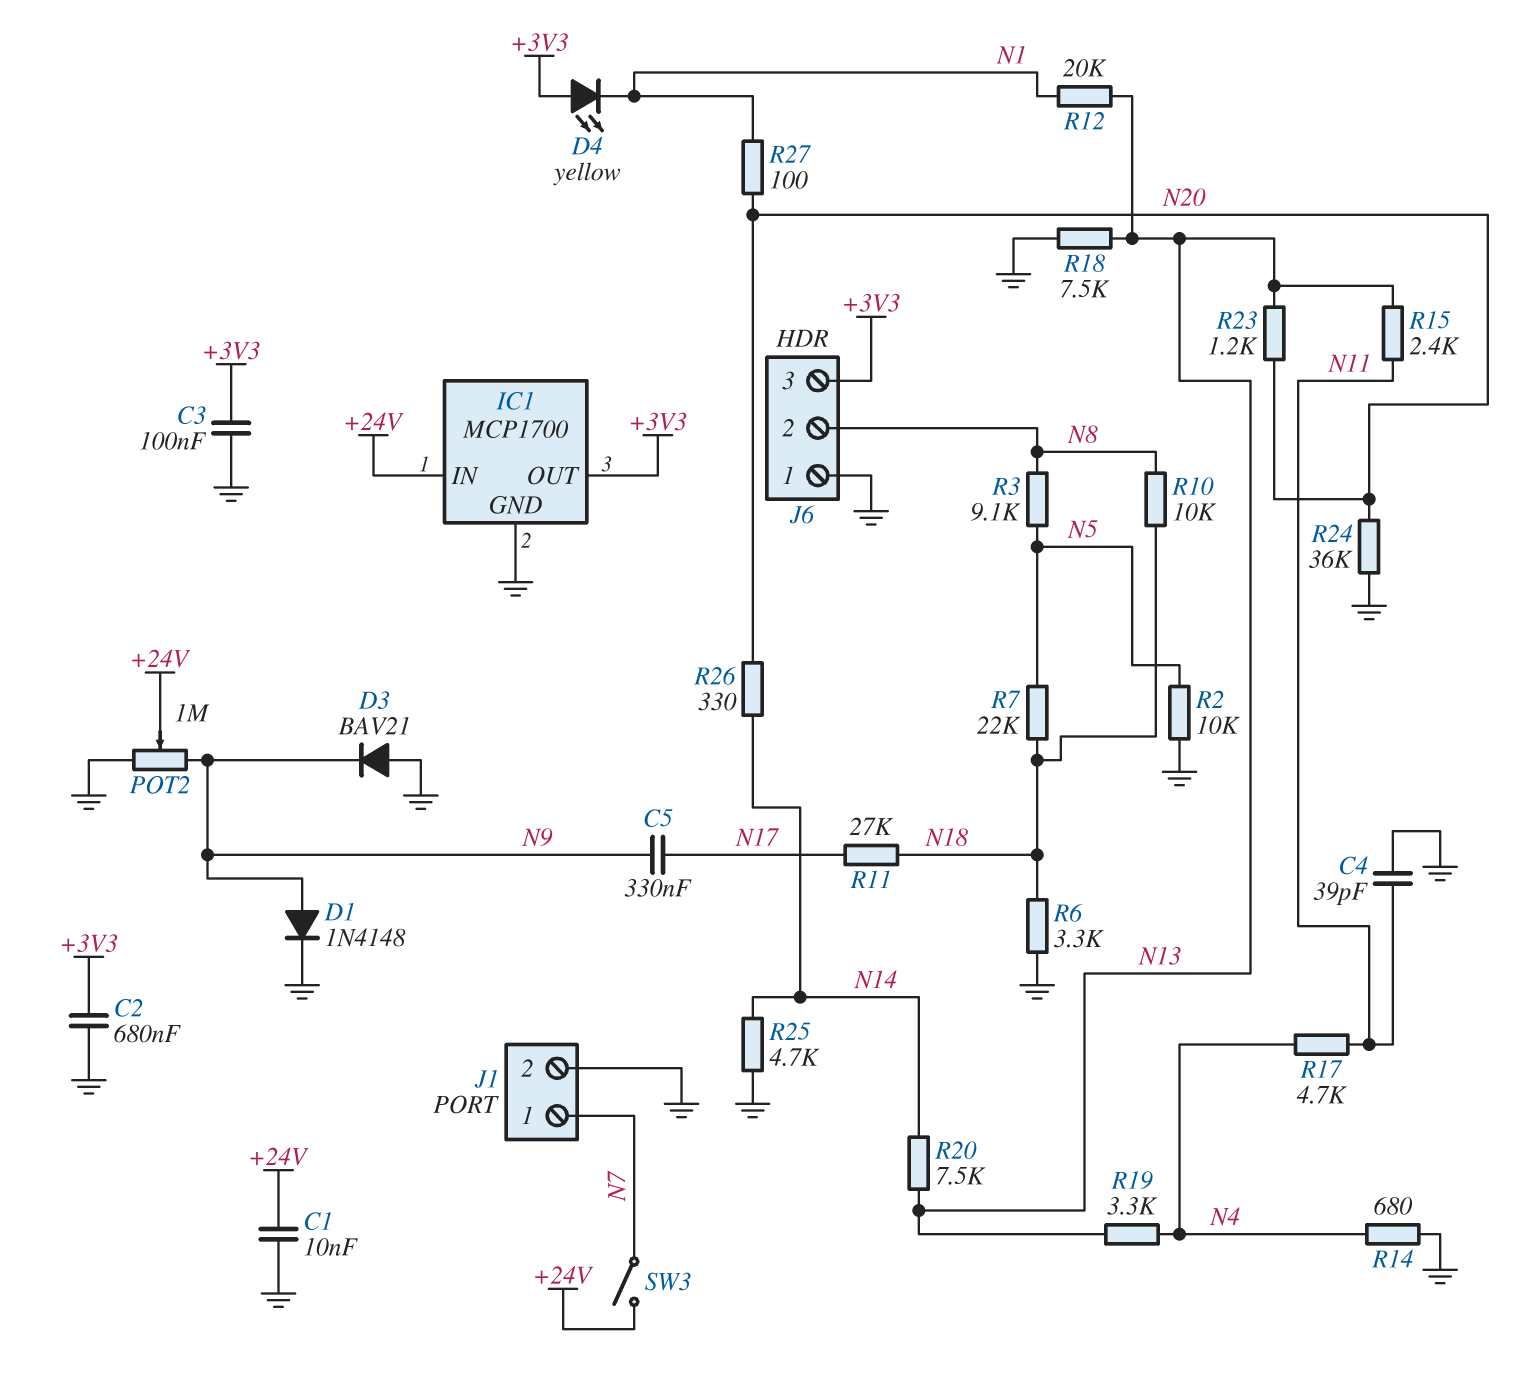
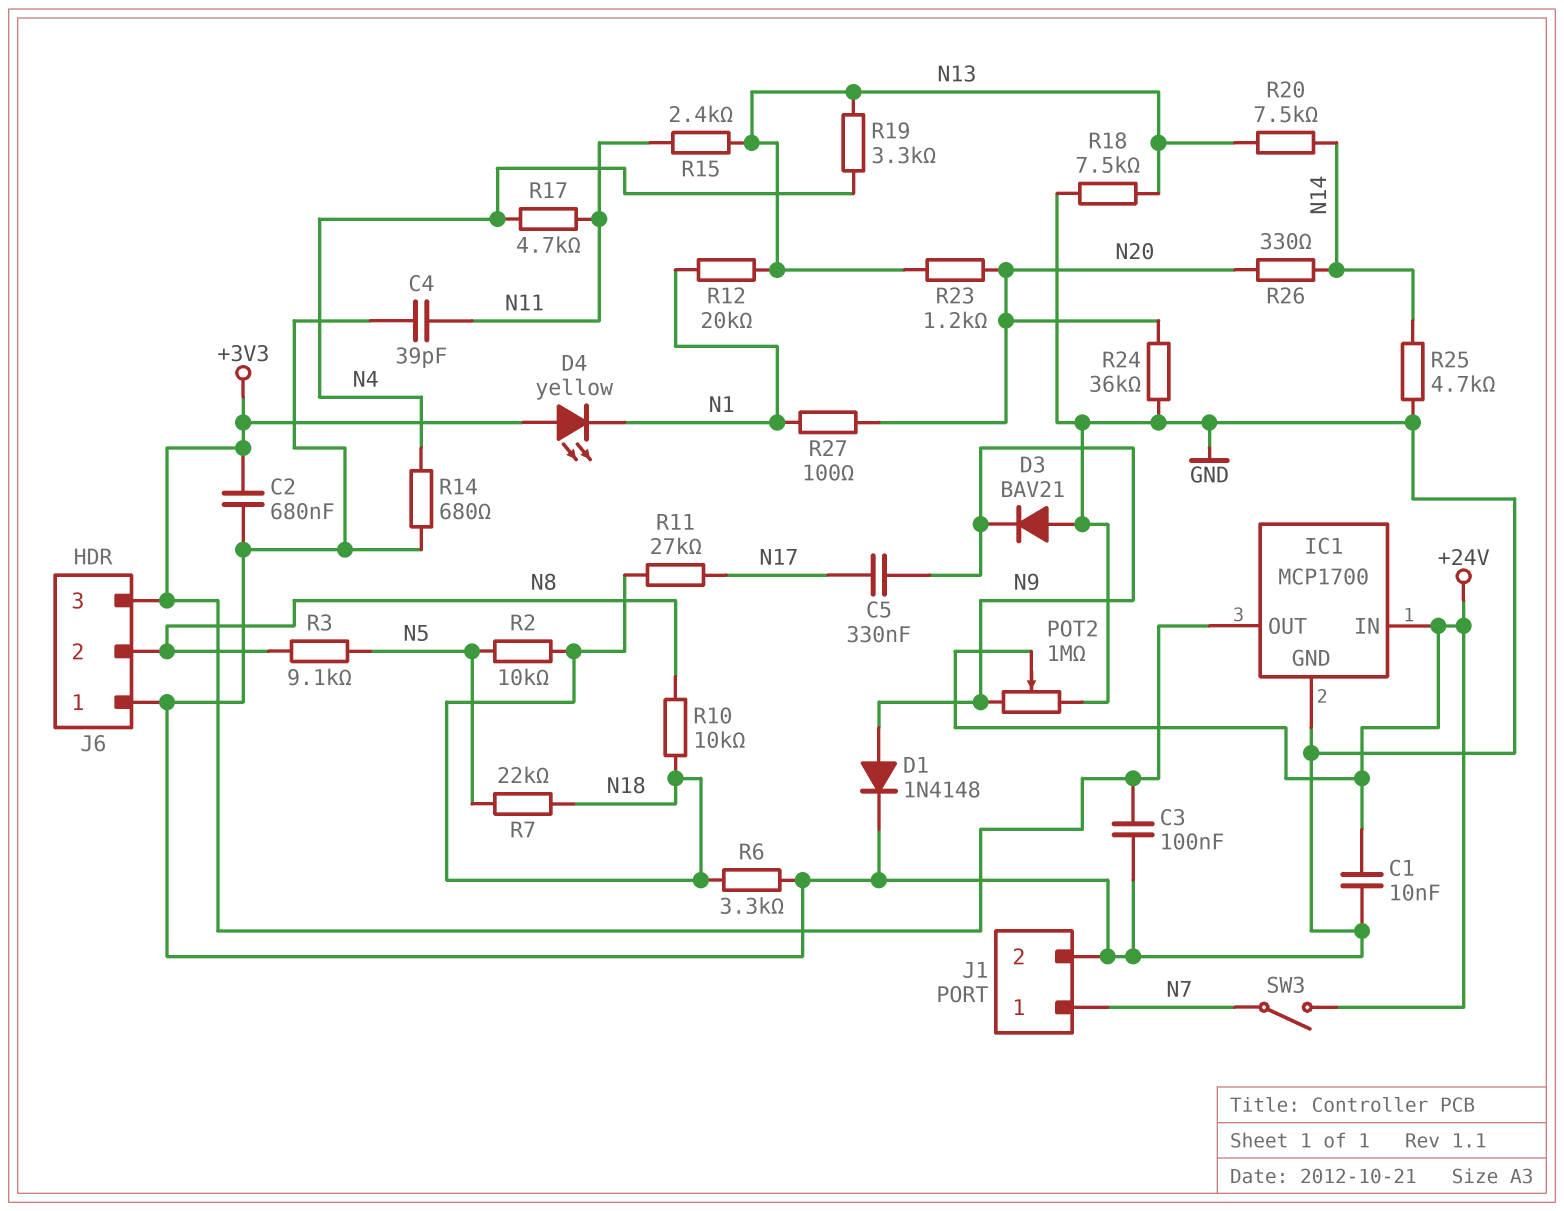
R2: 10k (GND, N5) -> 10k (N5, N18)

